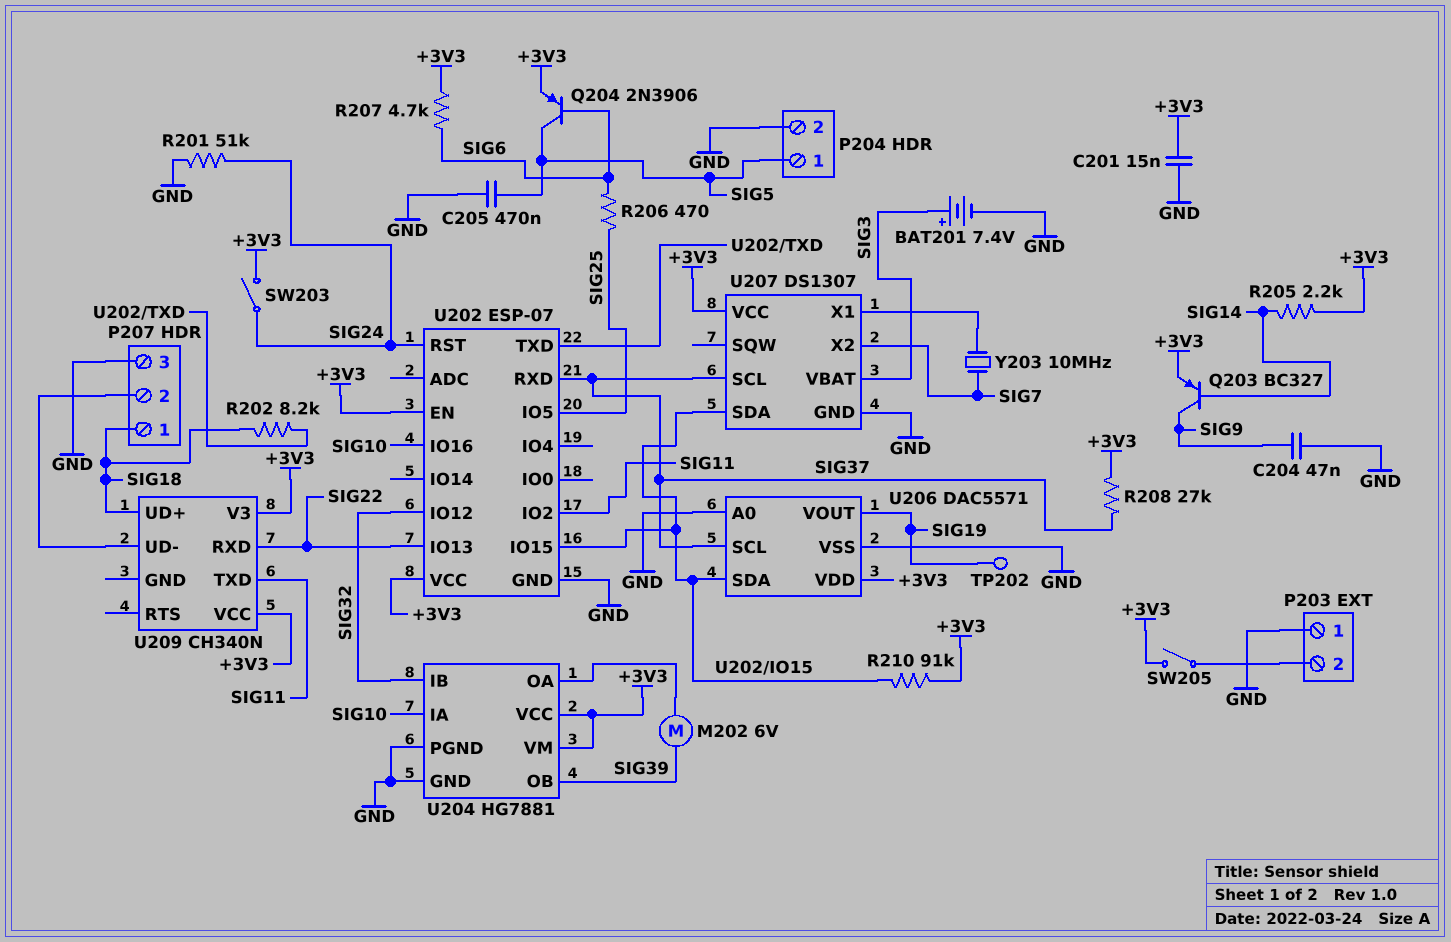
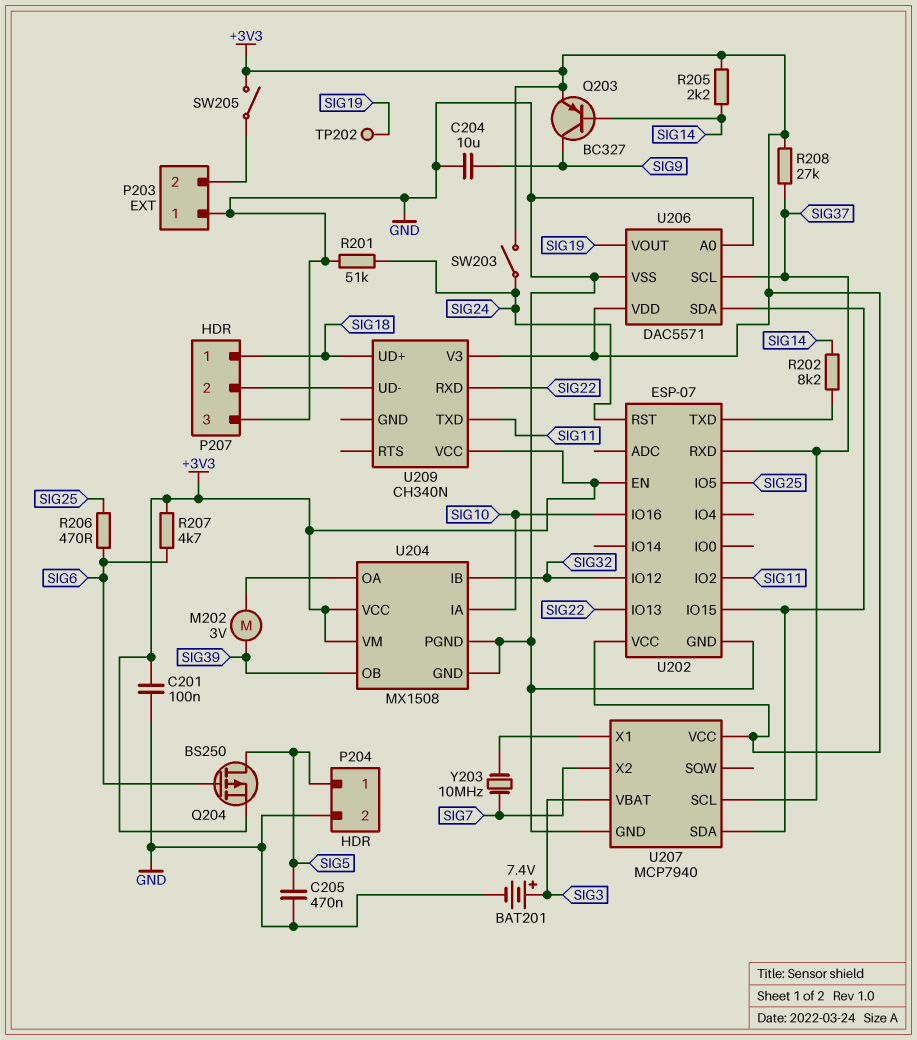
C201: 15nF (+3V3, GND) -> 100nF (+3V3, GND)
C204: 47nF (GND, SIG9) -> 10uF (GND, SIG9)
M202: motor 6V (SIG39, U204/OA) -> motor 3V (SIG39, U204/OA)
Q204: PNP 2N3906 (B SIG6, C SIG5, E +3V3) -> PMOS BS250 (G SIG6, D SIG5, S +3V3)
R202: 8.2k (SIG18, U202/TXD) -> 8.2k (SIG14, U202/TXD)
R210: 91k (+3V3, U202/IO15) -> none
U204: HG7881 -> MX1508
U207: DS1307 -> MCP7940

